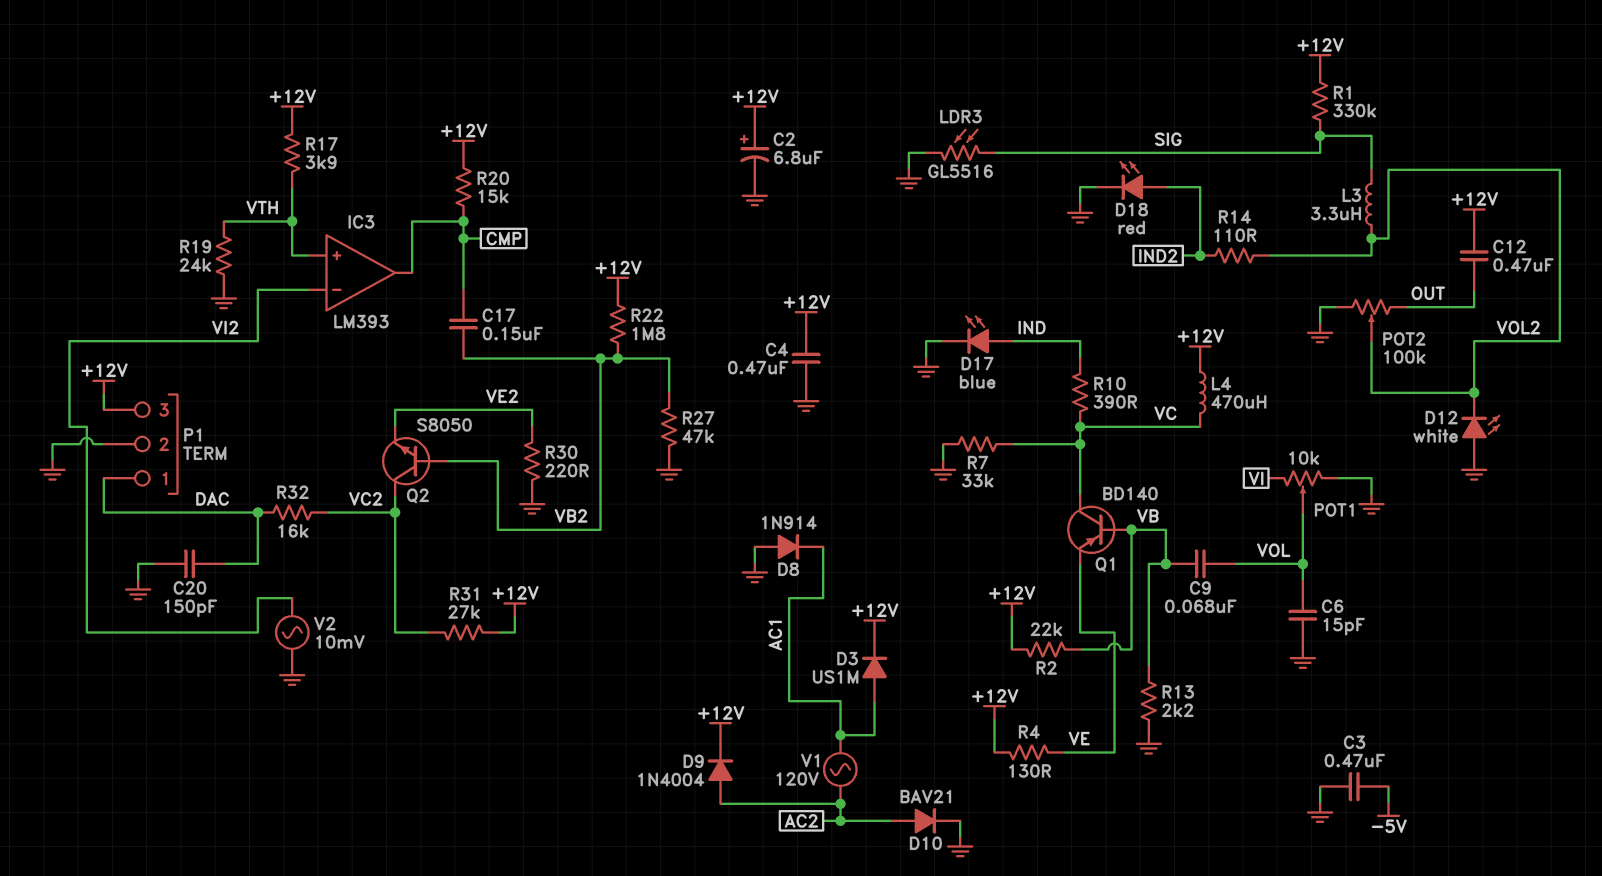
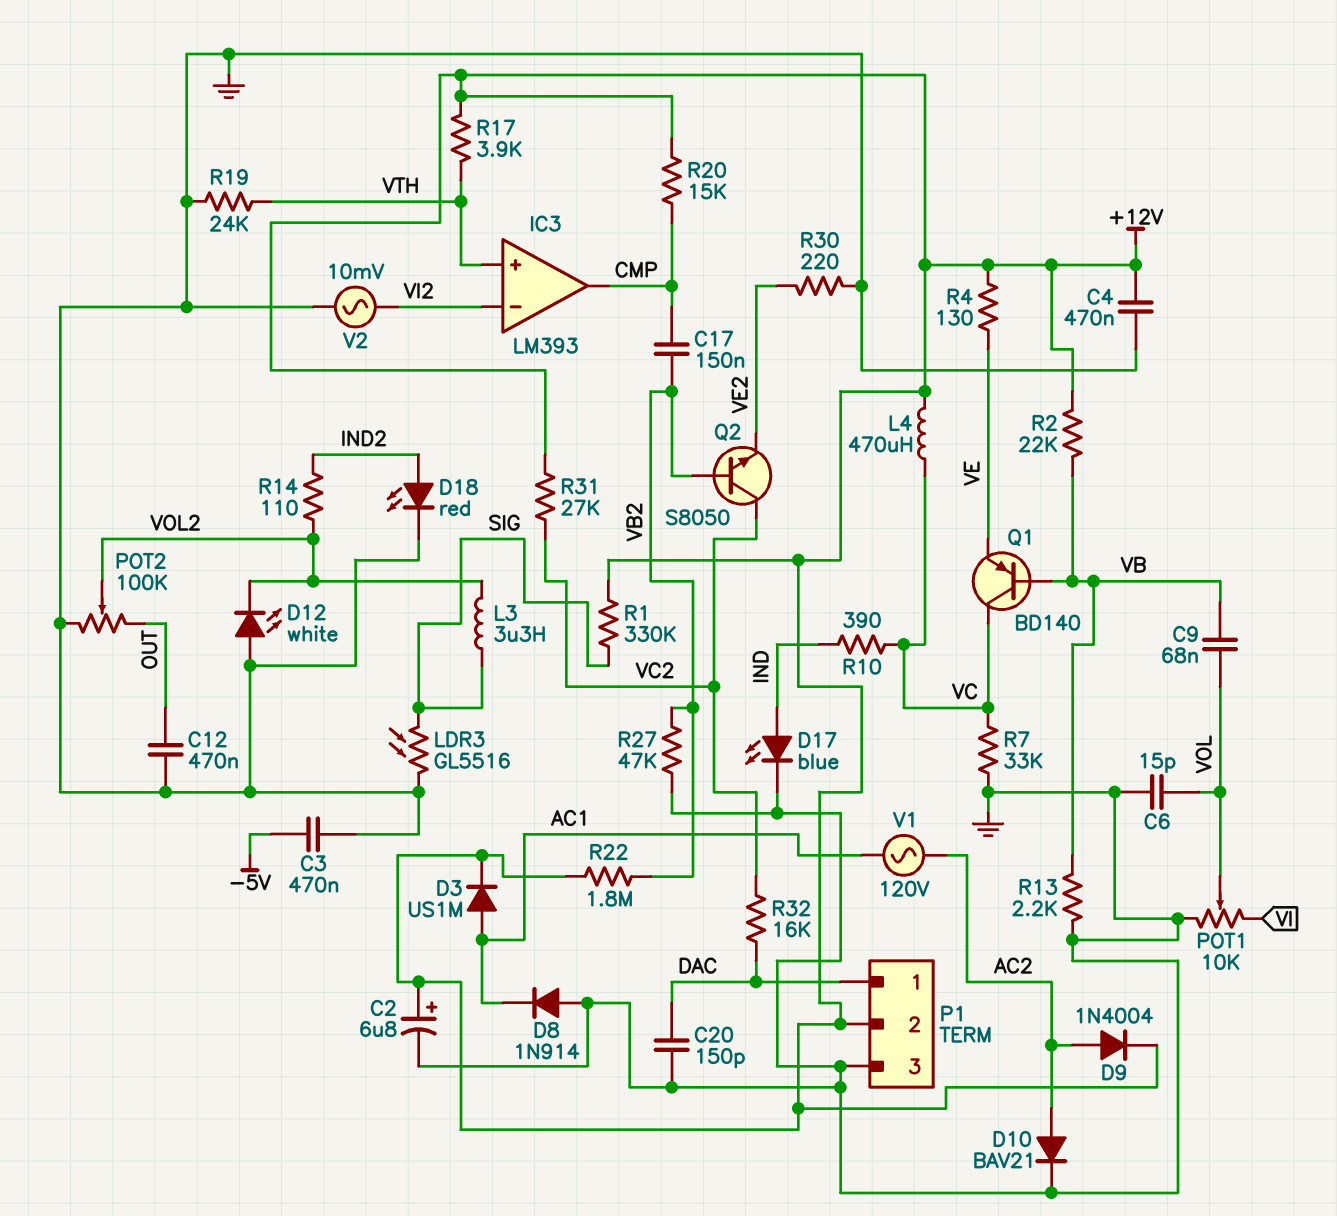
C12: 470nF (+12V, OUT) -> 470nF (GND, OUT)
P1 pin 2: GND -> +12V
P1 pin 3: +12V -> GND

